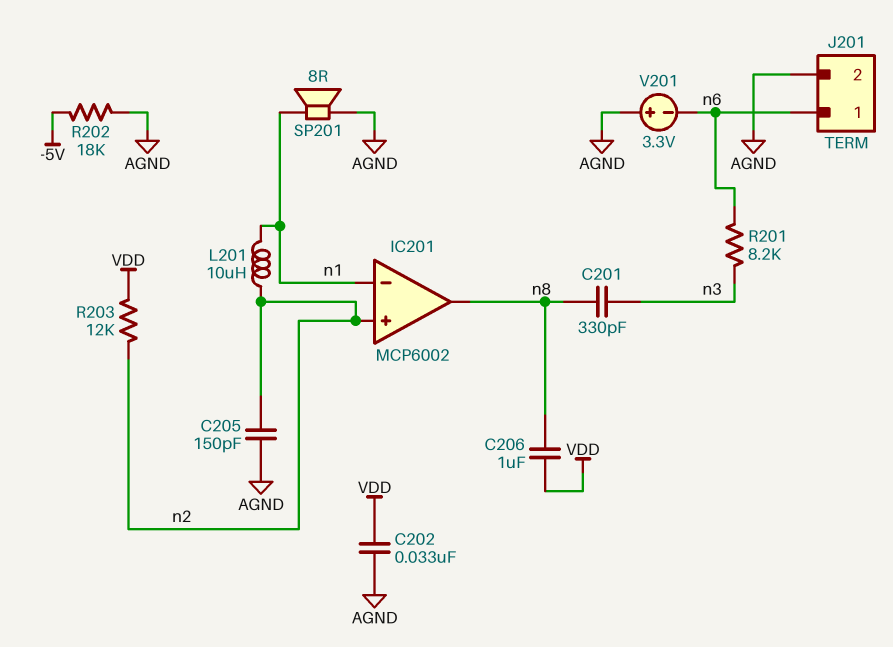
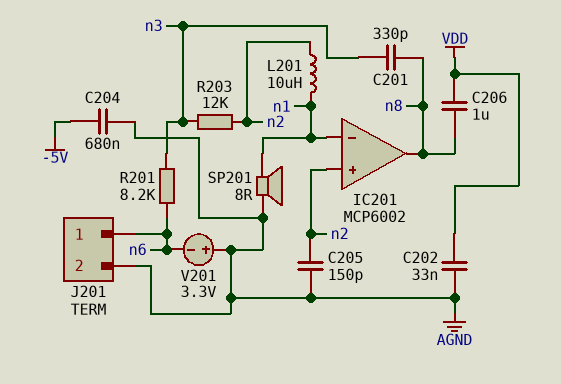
C204: none -> 680nF (-5V, AGND)
R202: 18k (-5V, AGND) -> none
R203: 12k (VDD, n2) -> 12k (n2, n3)

